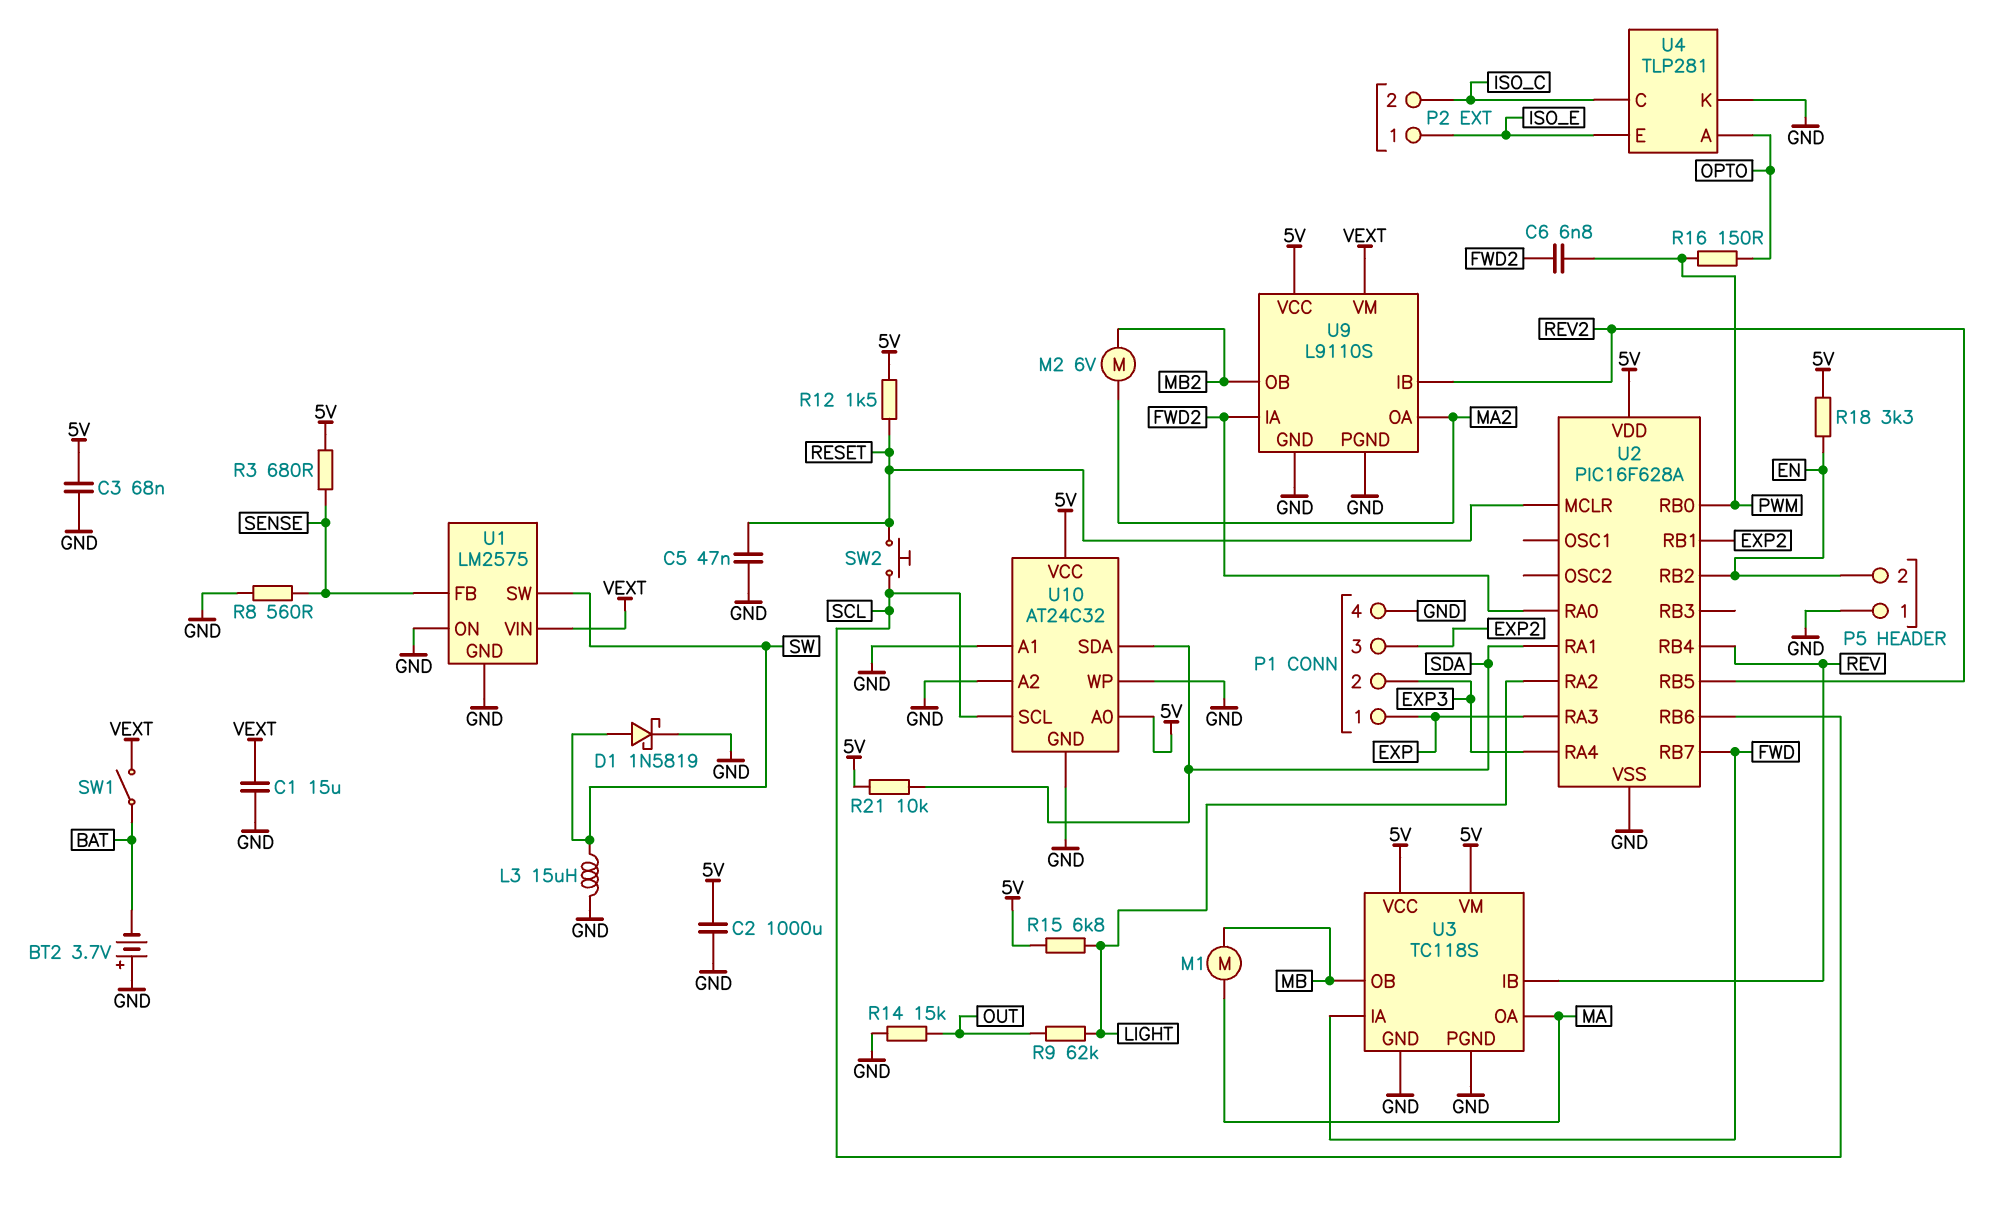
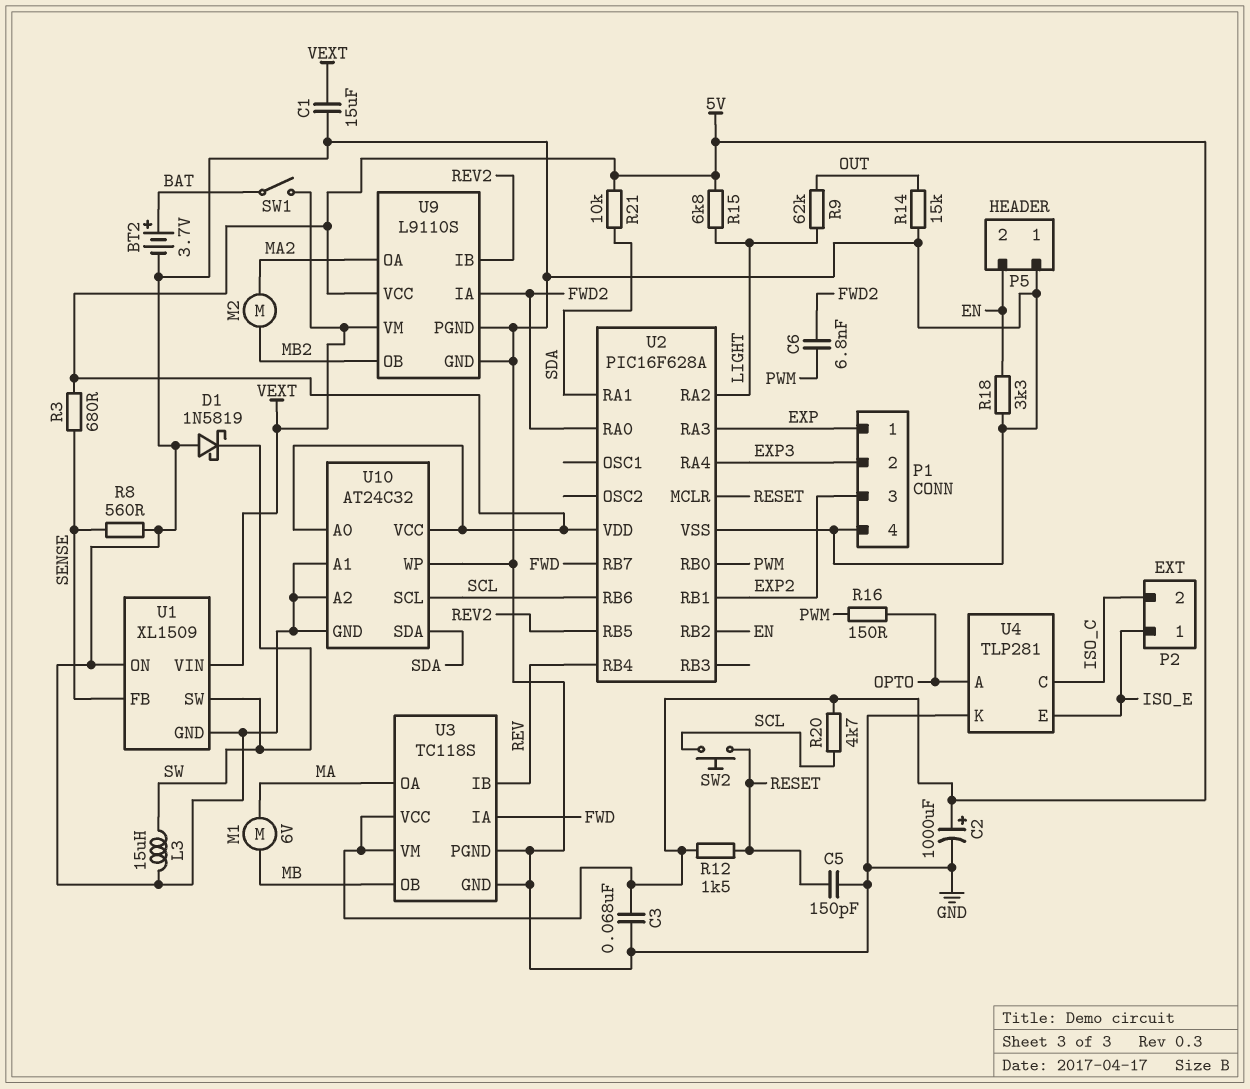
BT2: 3.7V (plus GND, minus BAT) -> 3.7V (plus BAT, minus GND)
C2: 1000uF (5V, GND) -> 1000uF (plus 5V, minus GND)
C5: 47nF (GND, RESET) -> 150pF (GND, RESET)
D1: schottky 1N5819 (A SW, K GND) -> schottky 1N5819 (A GND, K SW)
M1: motor (MA, MB) -> motor 6V (MA, MB)
M2: motor 6V (MA2, MB2) -> motor (MA2, MB2)
R18: 3.3k (5V, EN) -> 3.3k (EN, GND)
R20: none -> 4.7k (5V, SCL)
U1: LM2575 -> XL1509

